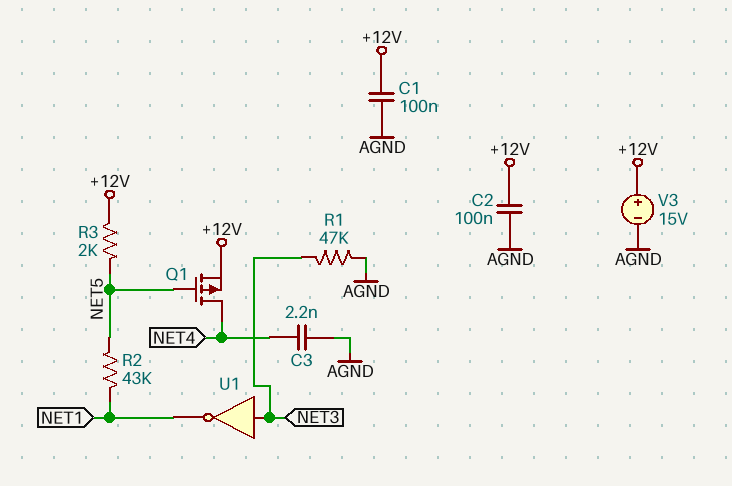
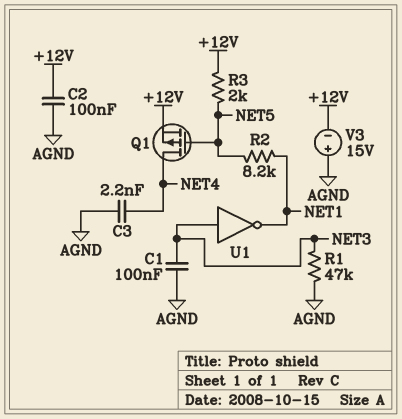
C1: 100nF (+12V, AGND) -> 100nF (AGND, NET3)
R2: 43k (NET1, NET5) -> 8.2k (NET1, NET5)
V3: 15V (plus +12V, minus AGND) -> 15V (plus AGND, minus +12V)

